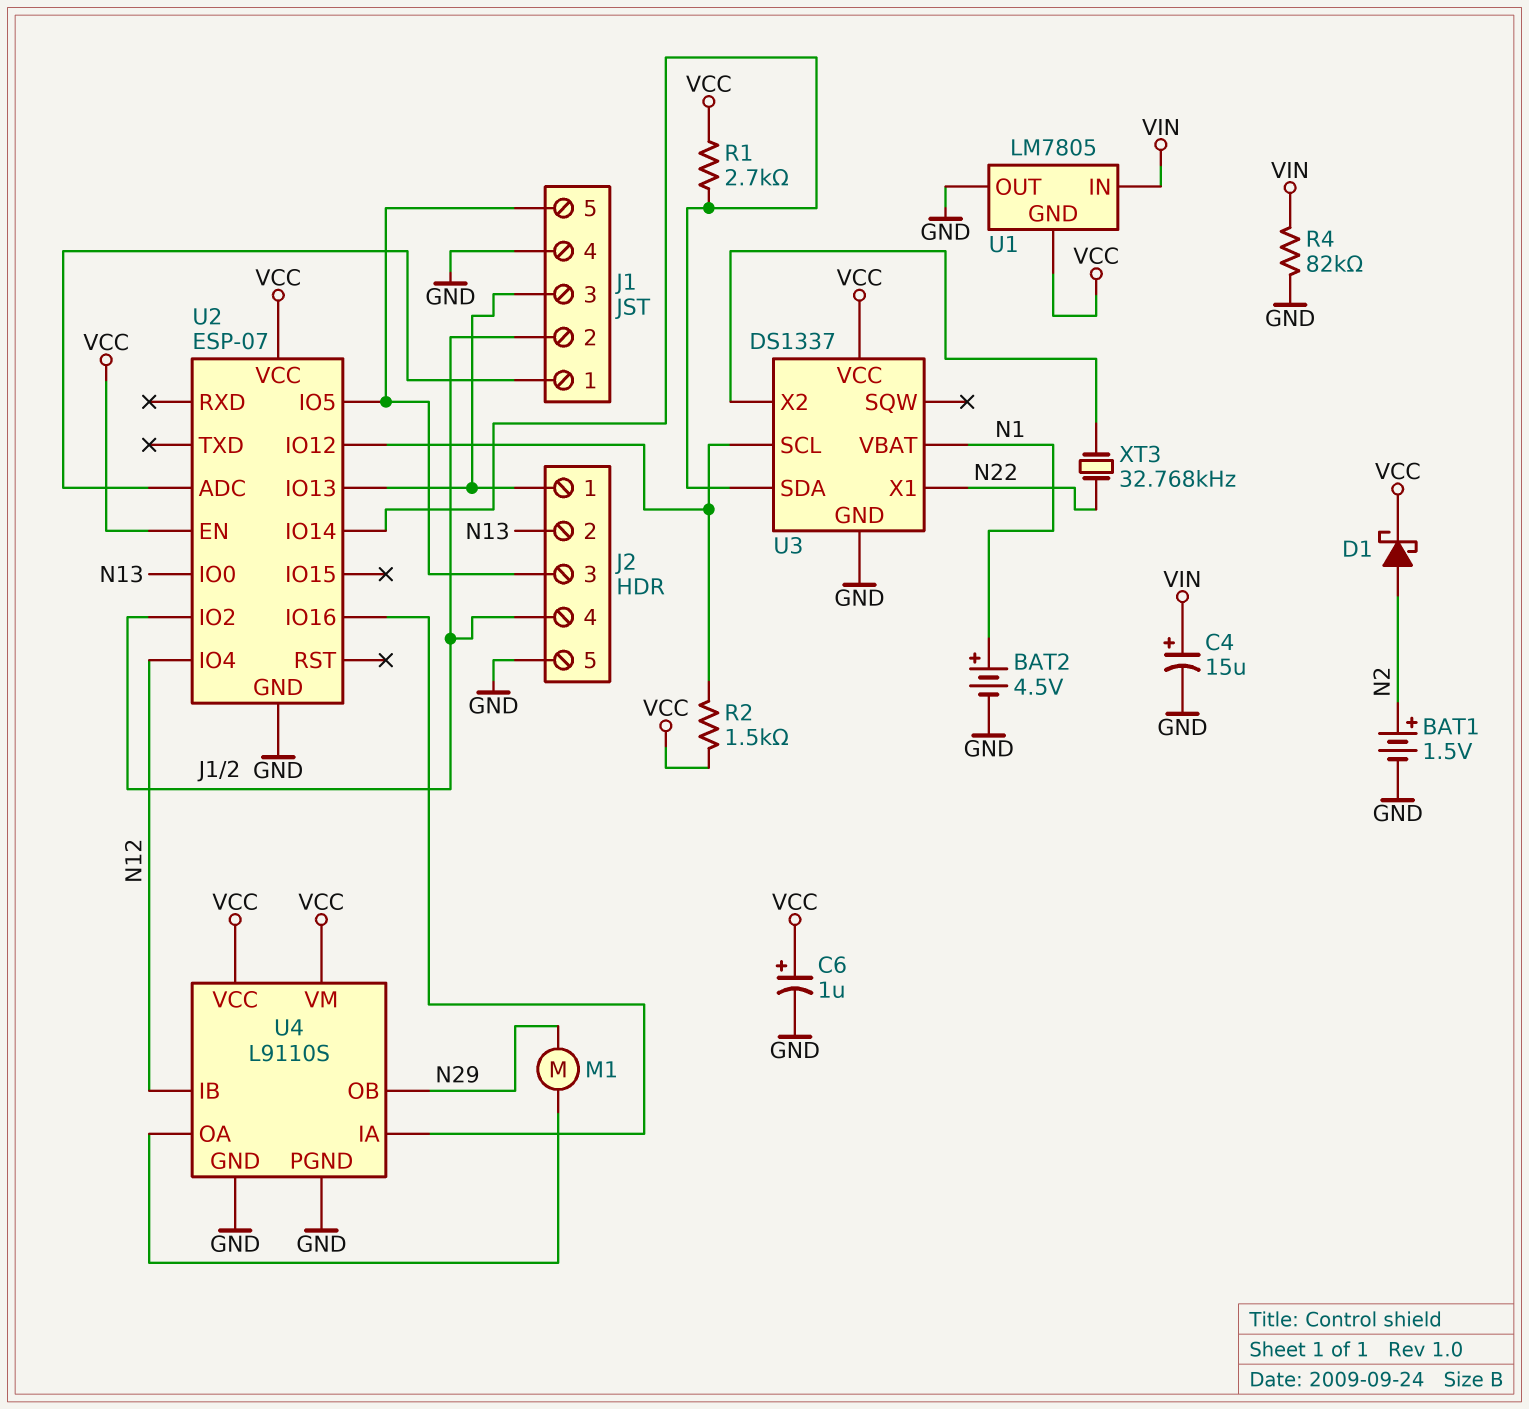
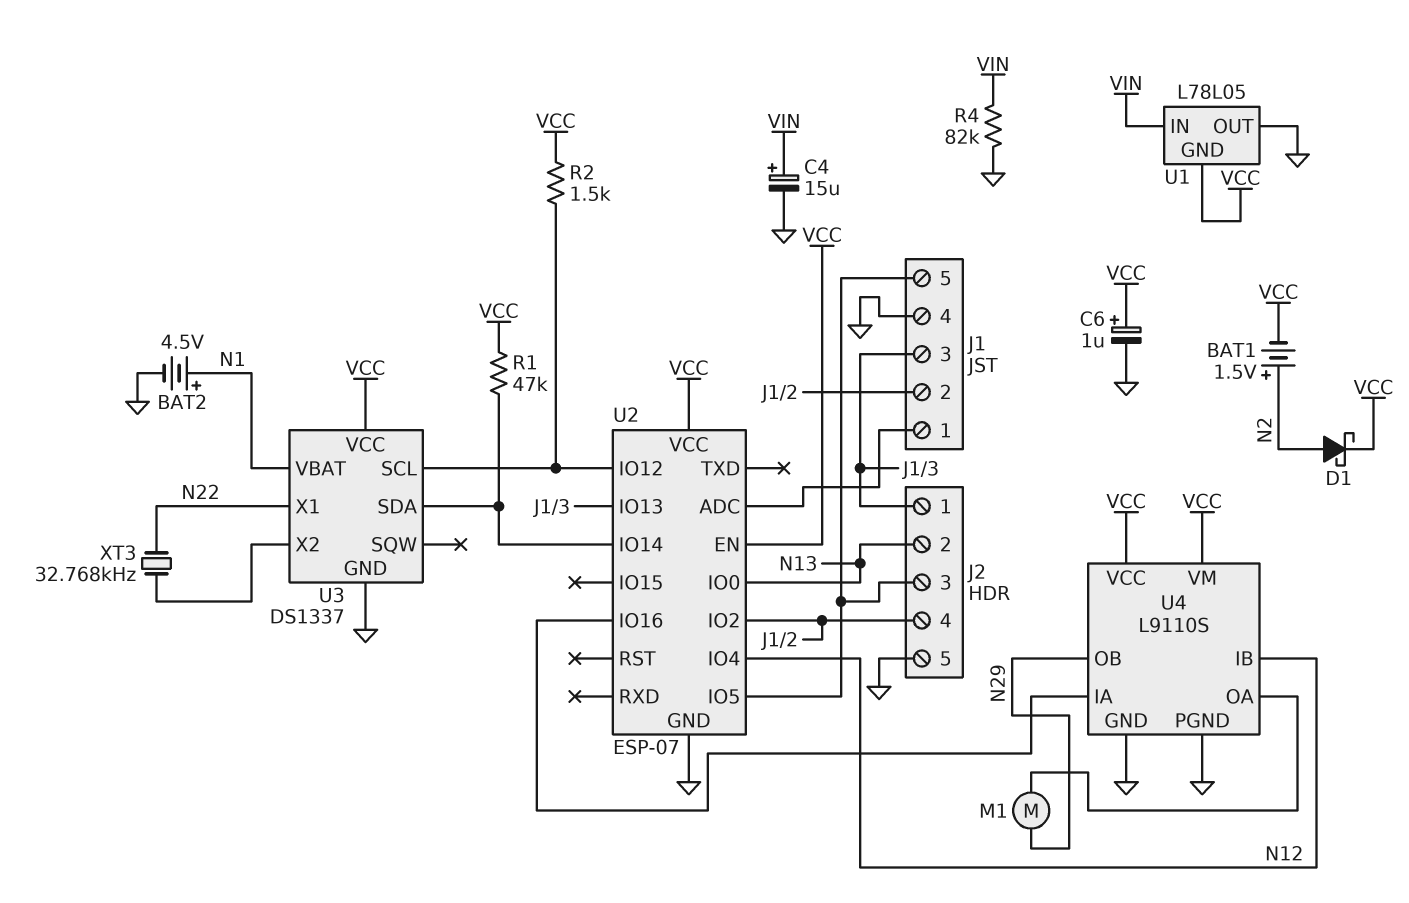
BAT1: 1.5V (plus N2, minus GND) -> 1.5V (plus N2, minus VCC)
R1: 2.7k (U2/IO14, VCC) -> 47k (U2/IO14, VCC)
U1: LM7805 -> L78L05

